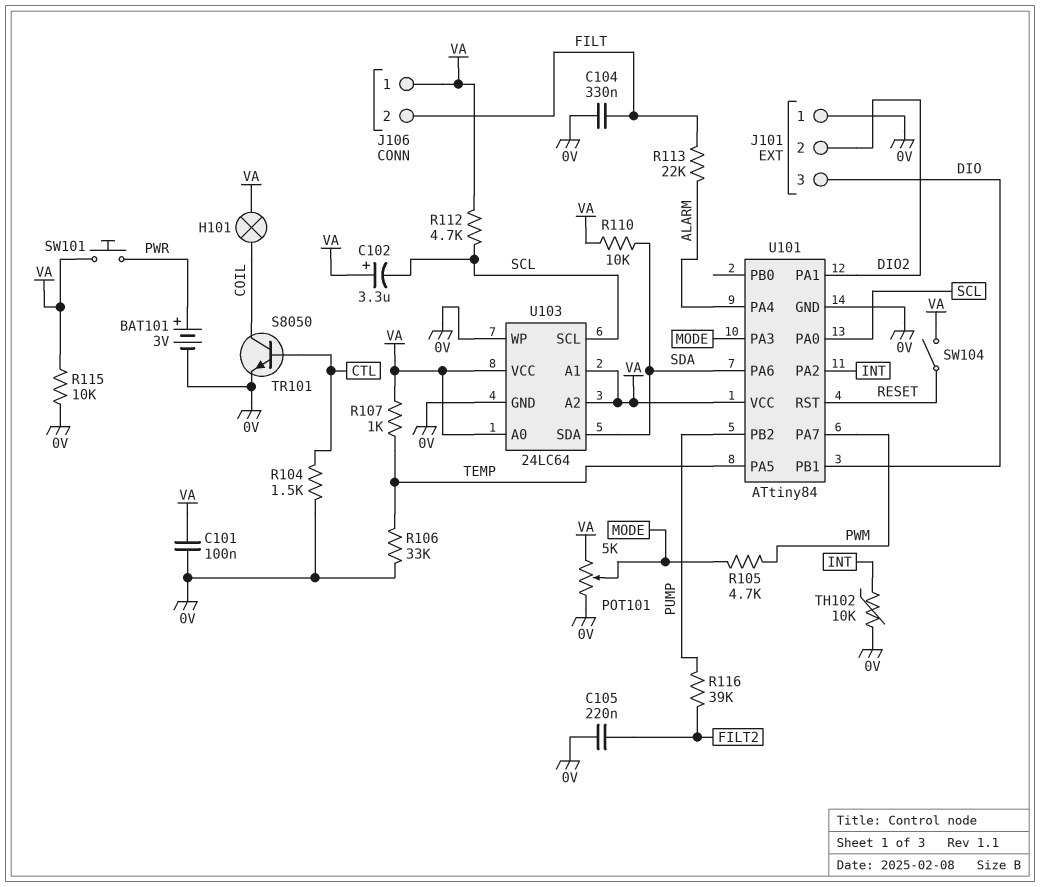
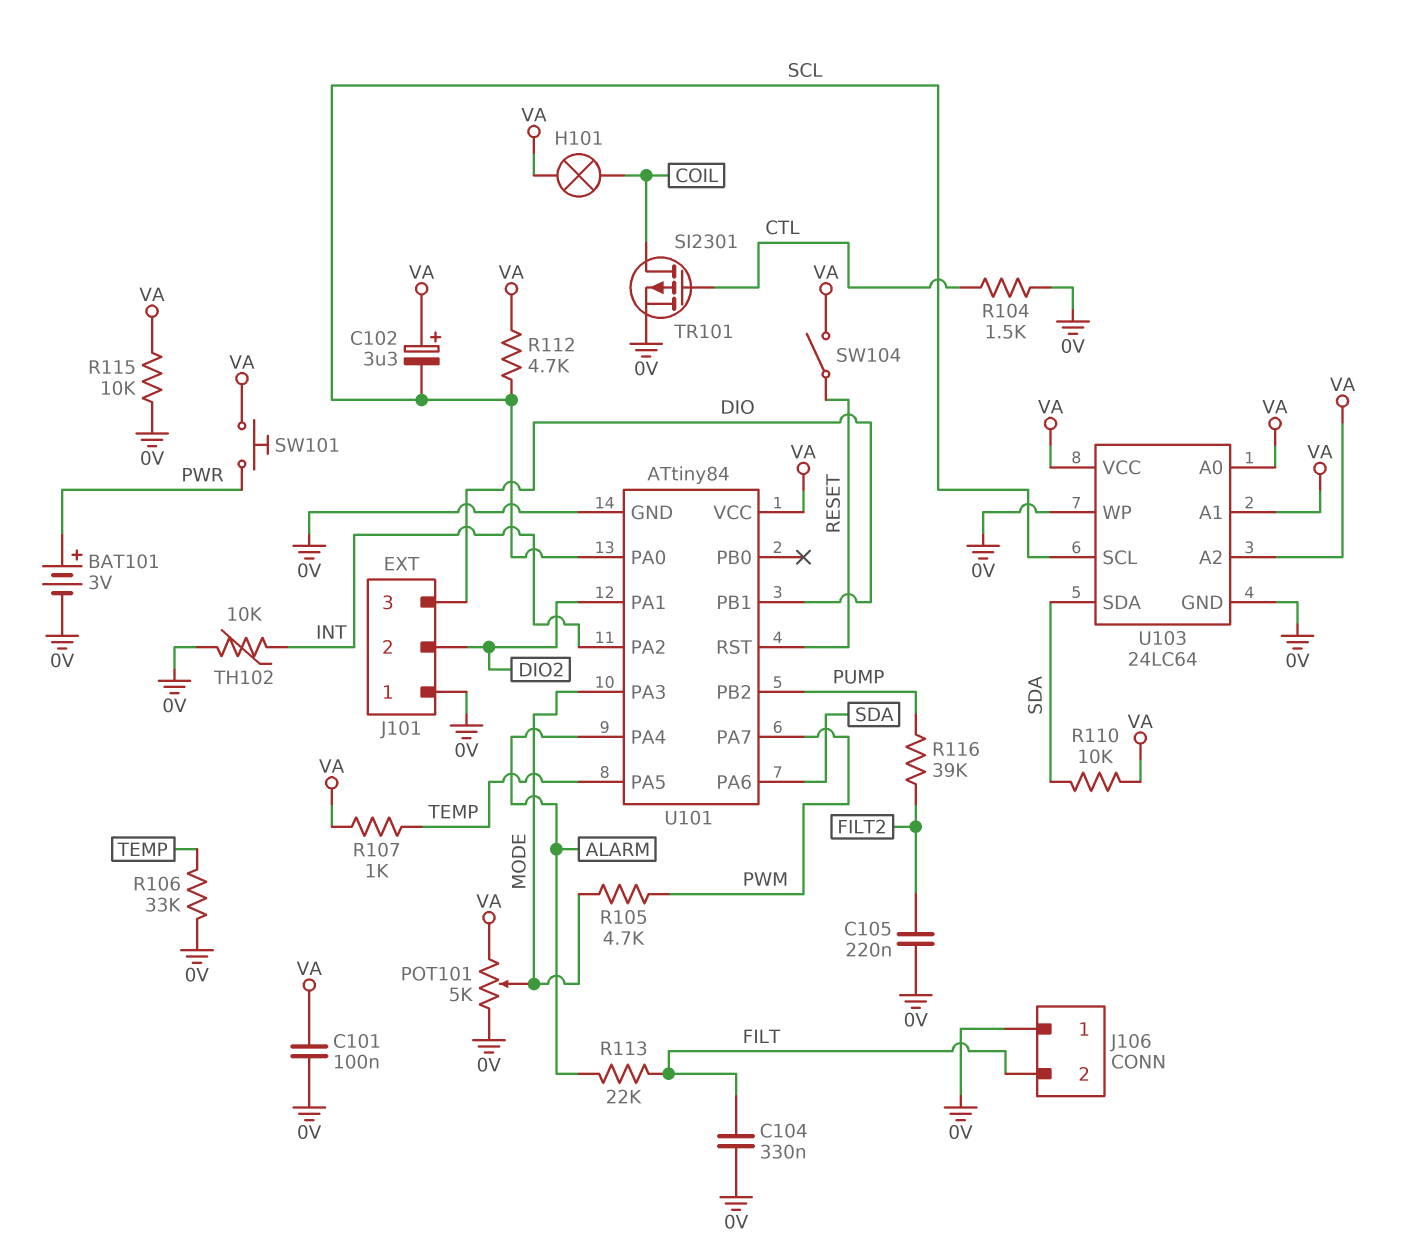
J106 pin 1: VA -> 0V
TR101: NPN S8050 (B CTL, C COIL, E 0V) -> PMOS SI2301 (G CTL, D COIL, S 0V)

